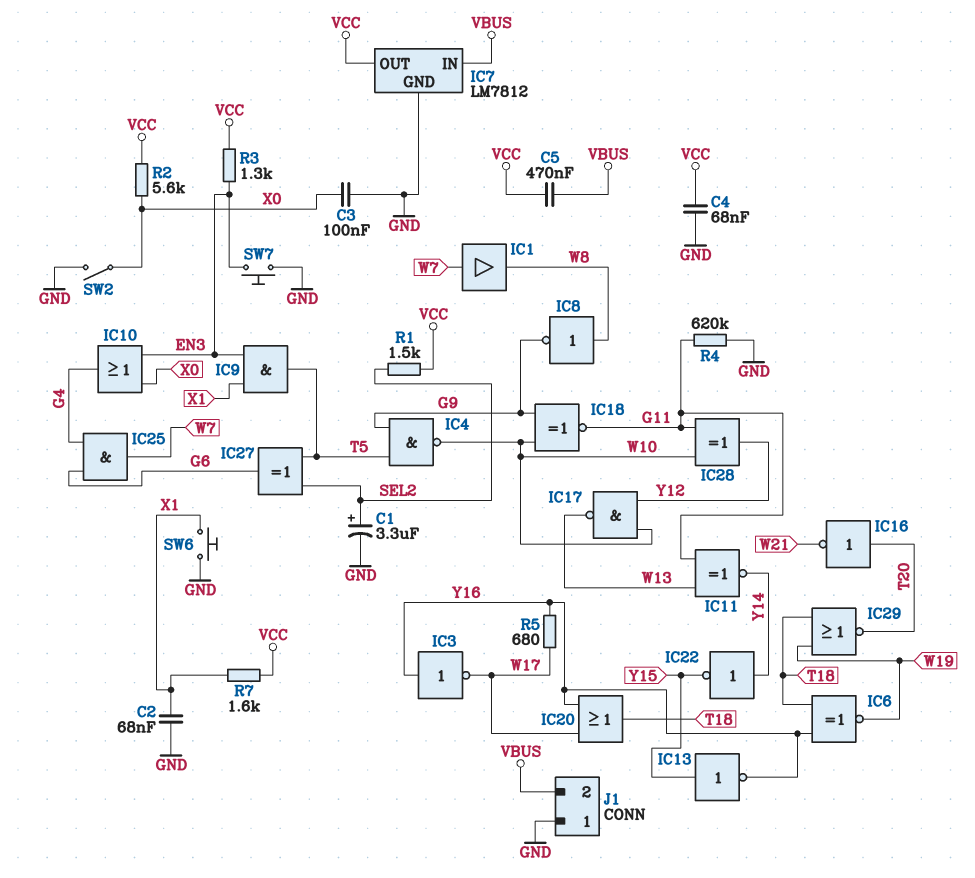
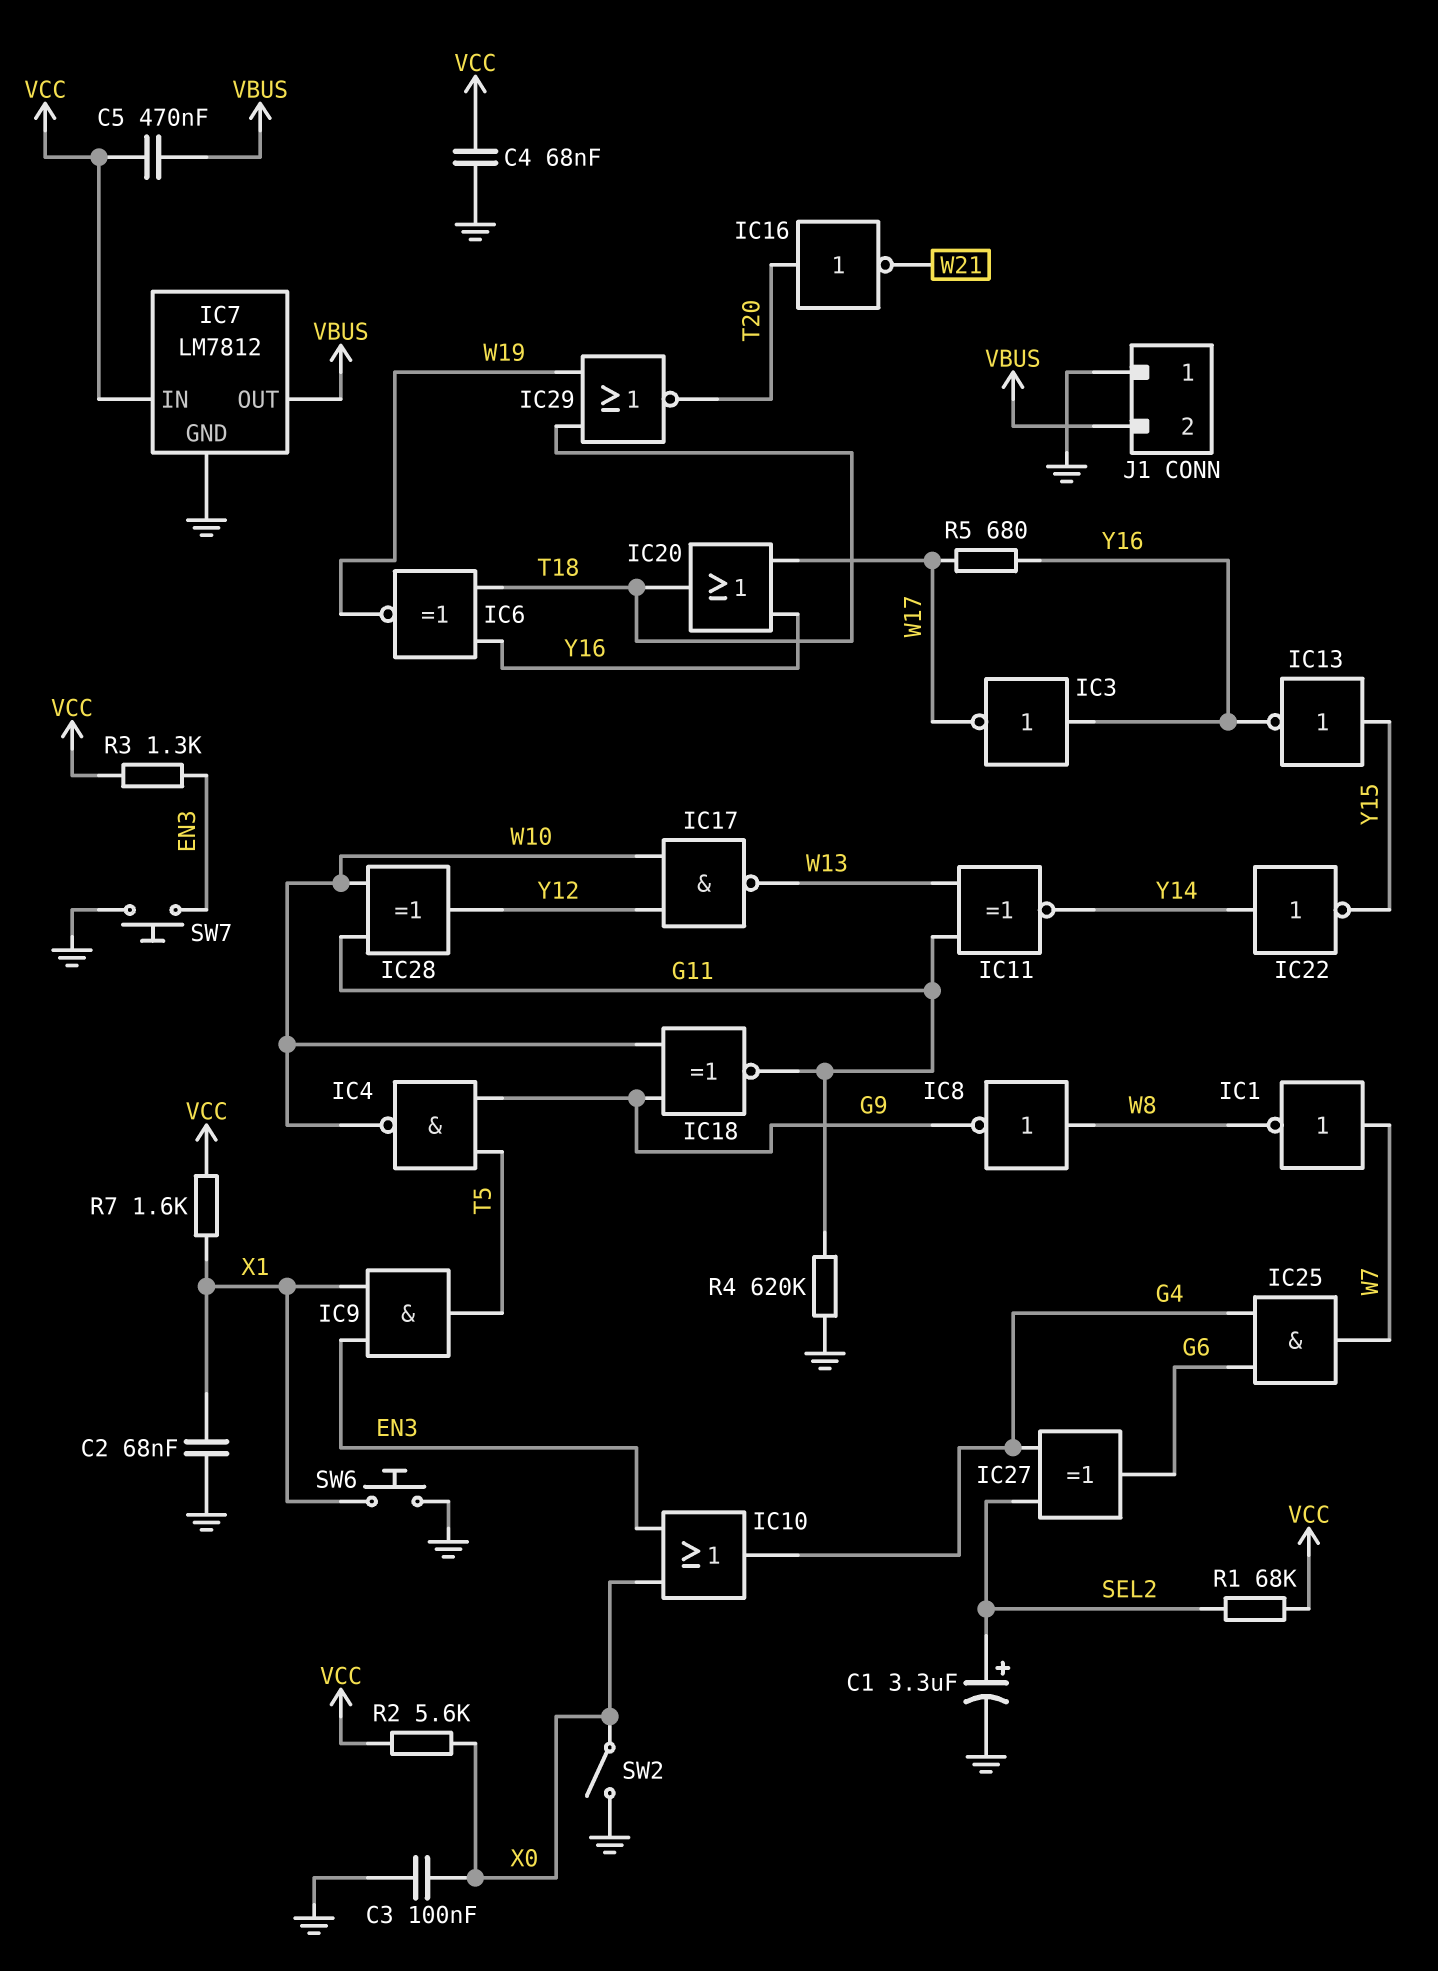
IC1: buffer (in W7, out W8) -> NOT (in W7, out W8)
IC7 pin IN: VBUS -> VCC
IC7 pin OUT: VCC -> VBUS
IC27: XOR (in SEL2, in T5, out G6) -> XOR (in G4, in SEL2, out G6)
R1: 1.5k (SEL2, VCC) -> 68k (SEL2, VCC)

